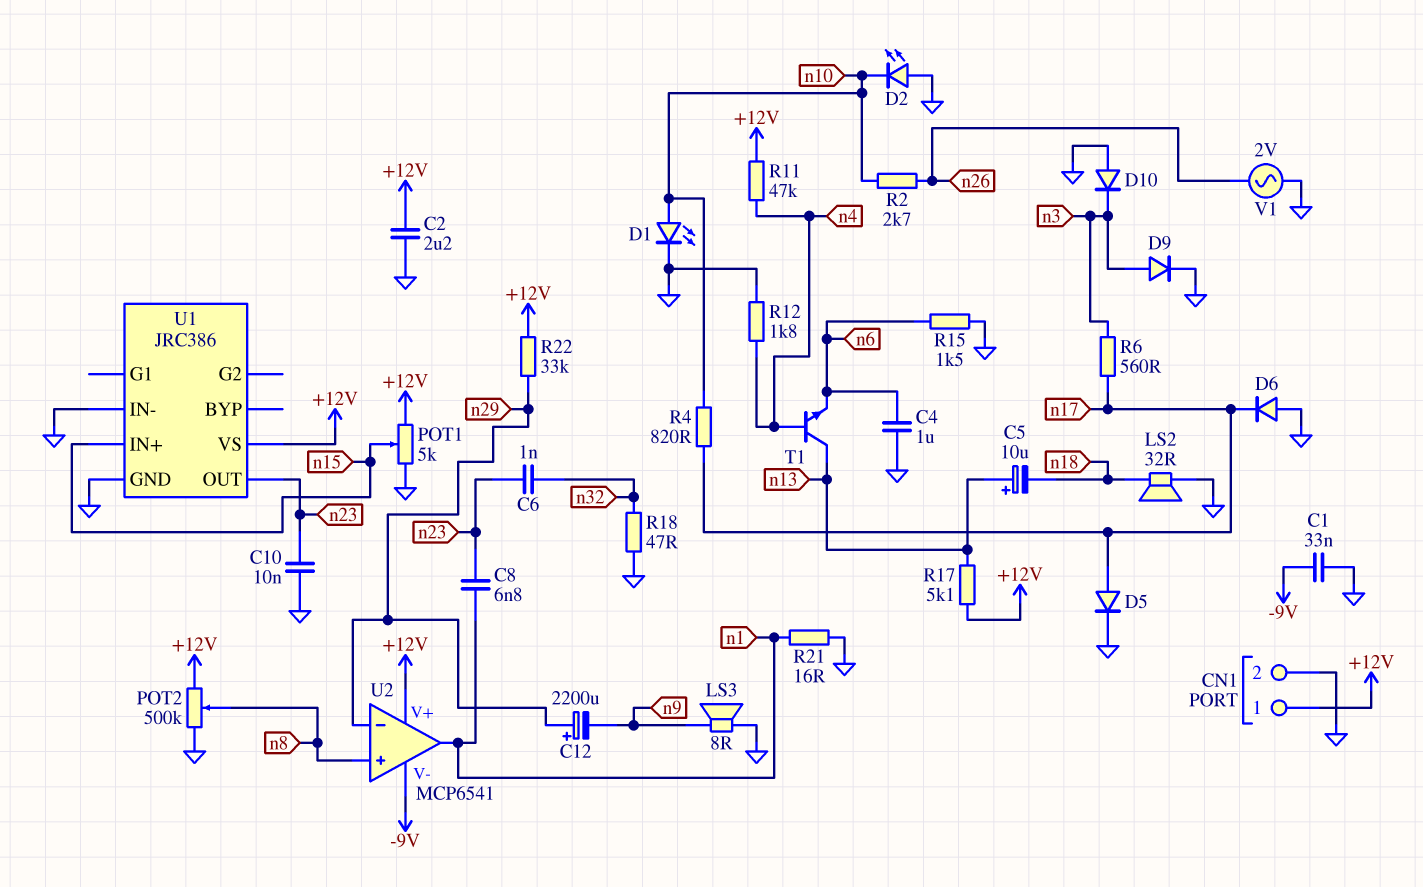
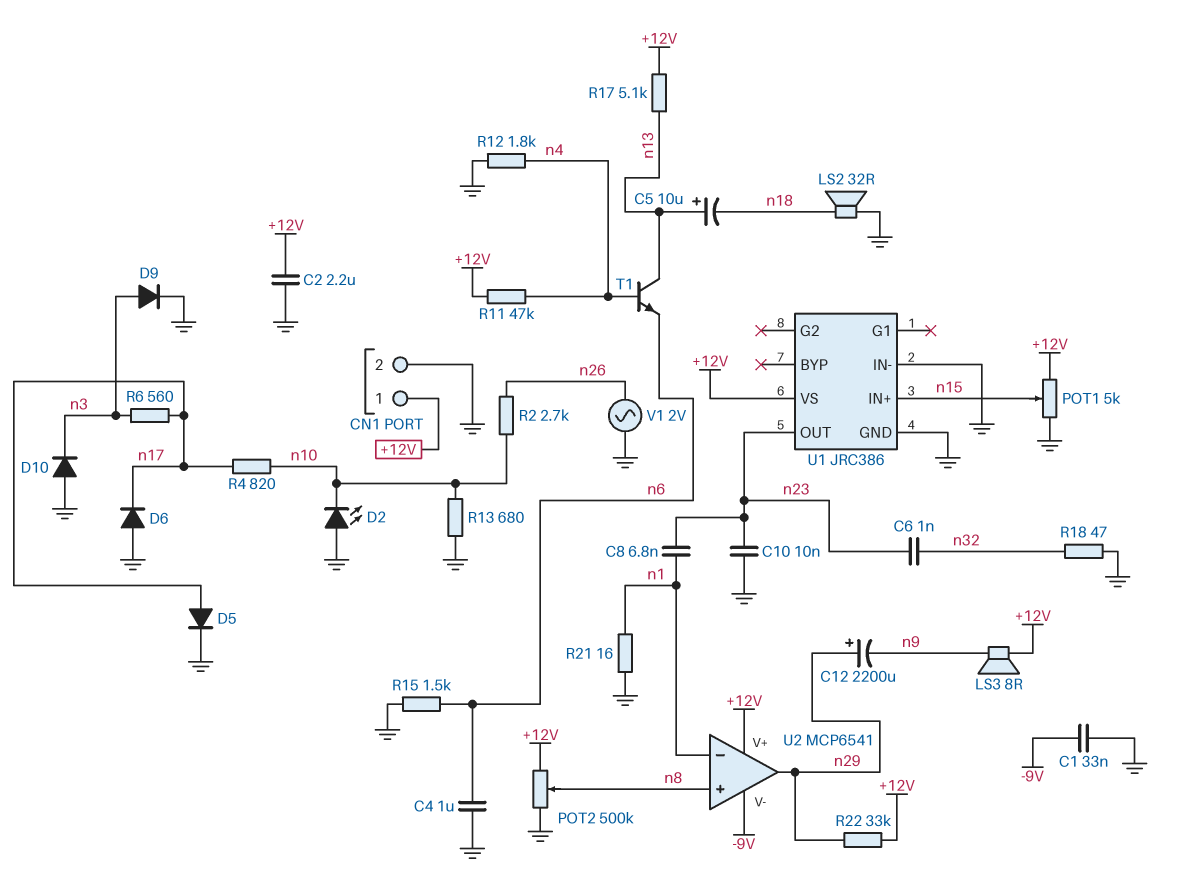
D1: LED (A n10, K GND) -> none
LS3: speaker 8R (GND, n9) -> speaker 8R (+12V, n9)
R13: none -> 680 (GND, n10)
U2 pin in-: n29 -> n1
U2 pin out: n1 -> n29

